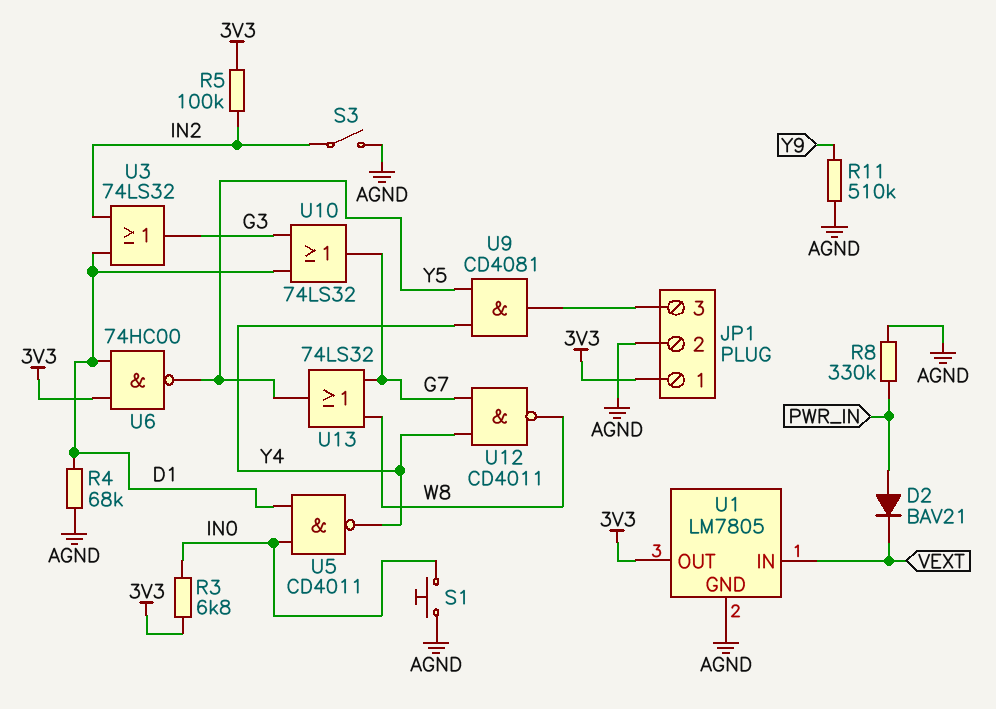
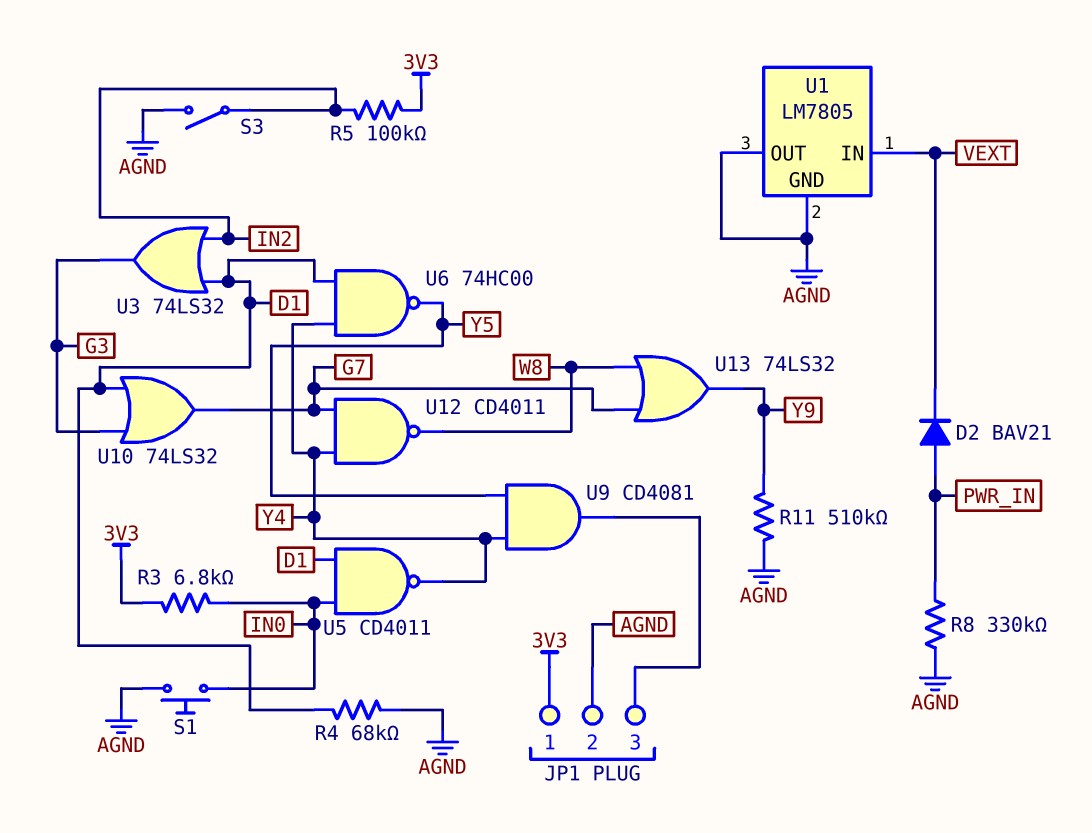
U1 pin OUT: 3V3 -> AGND
U6: NAND 74HC00 (in 3V3, in D1, out Y5) -> NAND 74HC00 (in D1, in Y4, out Y5)
U13: OR 74LS32 (in G7, in W8, out Y5) -> OR 74LS32 (in G7, in W8, out Y9)

